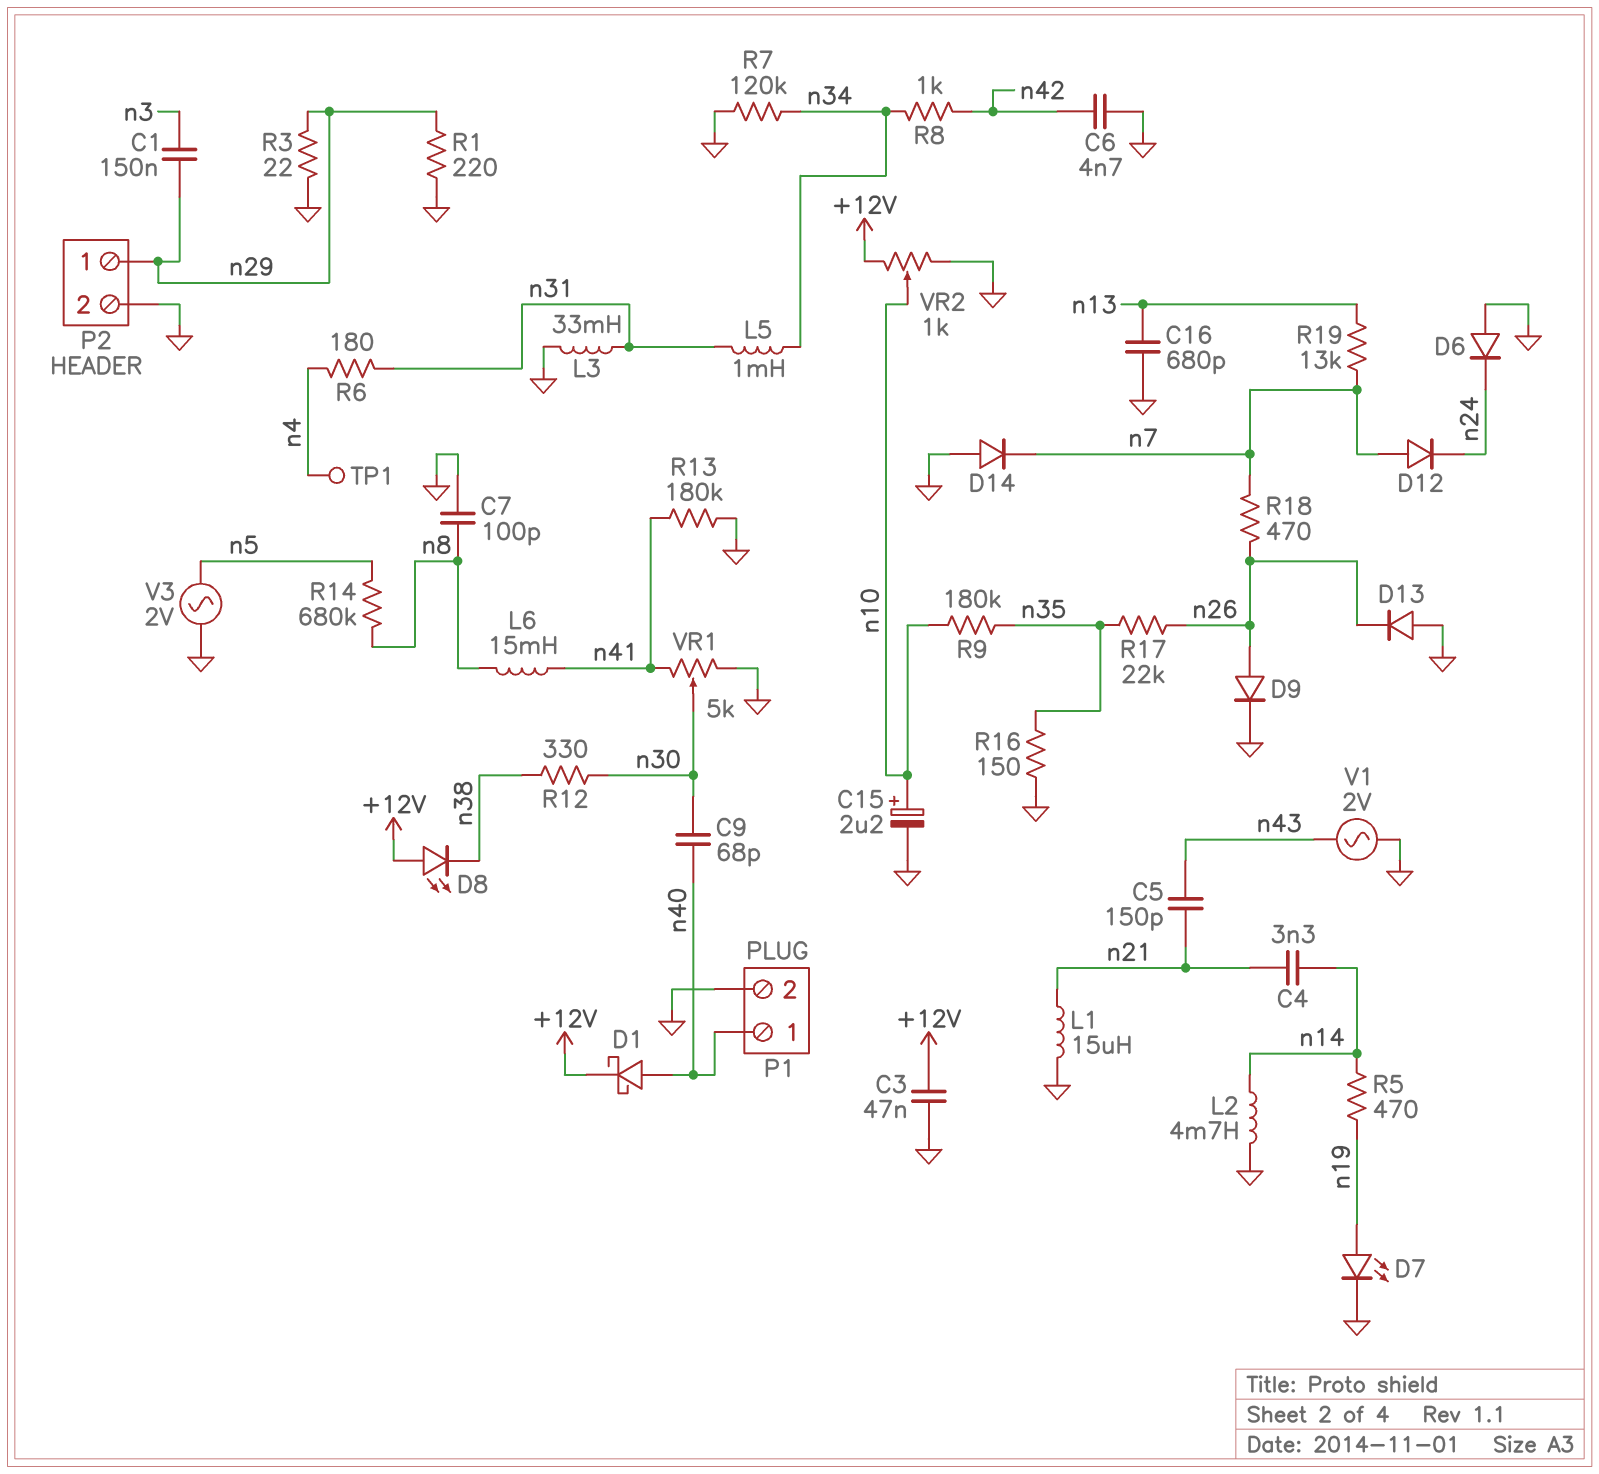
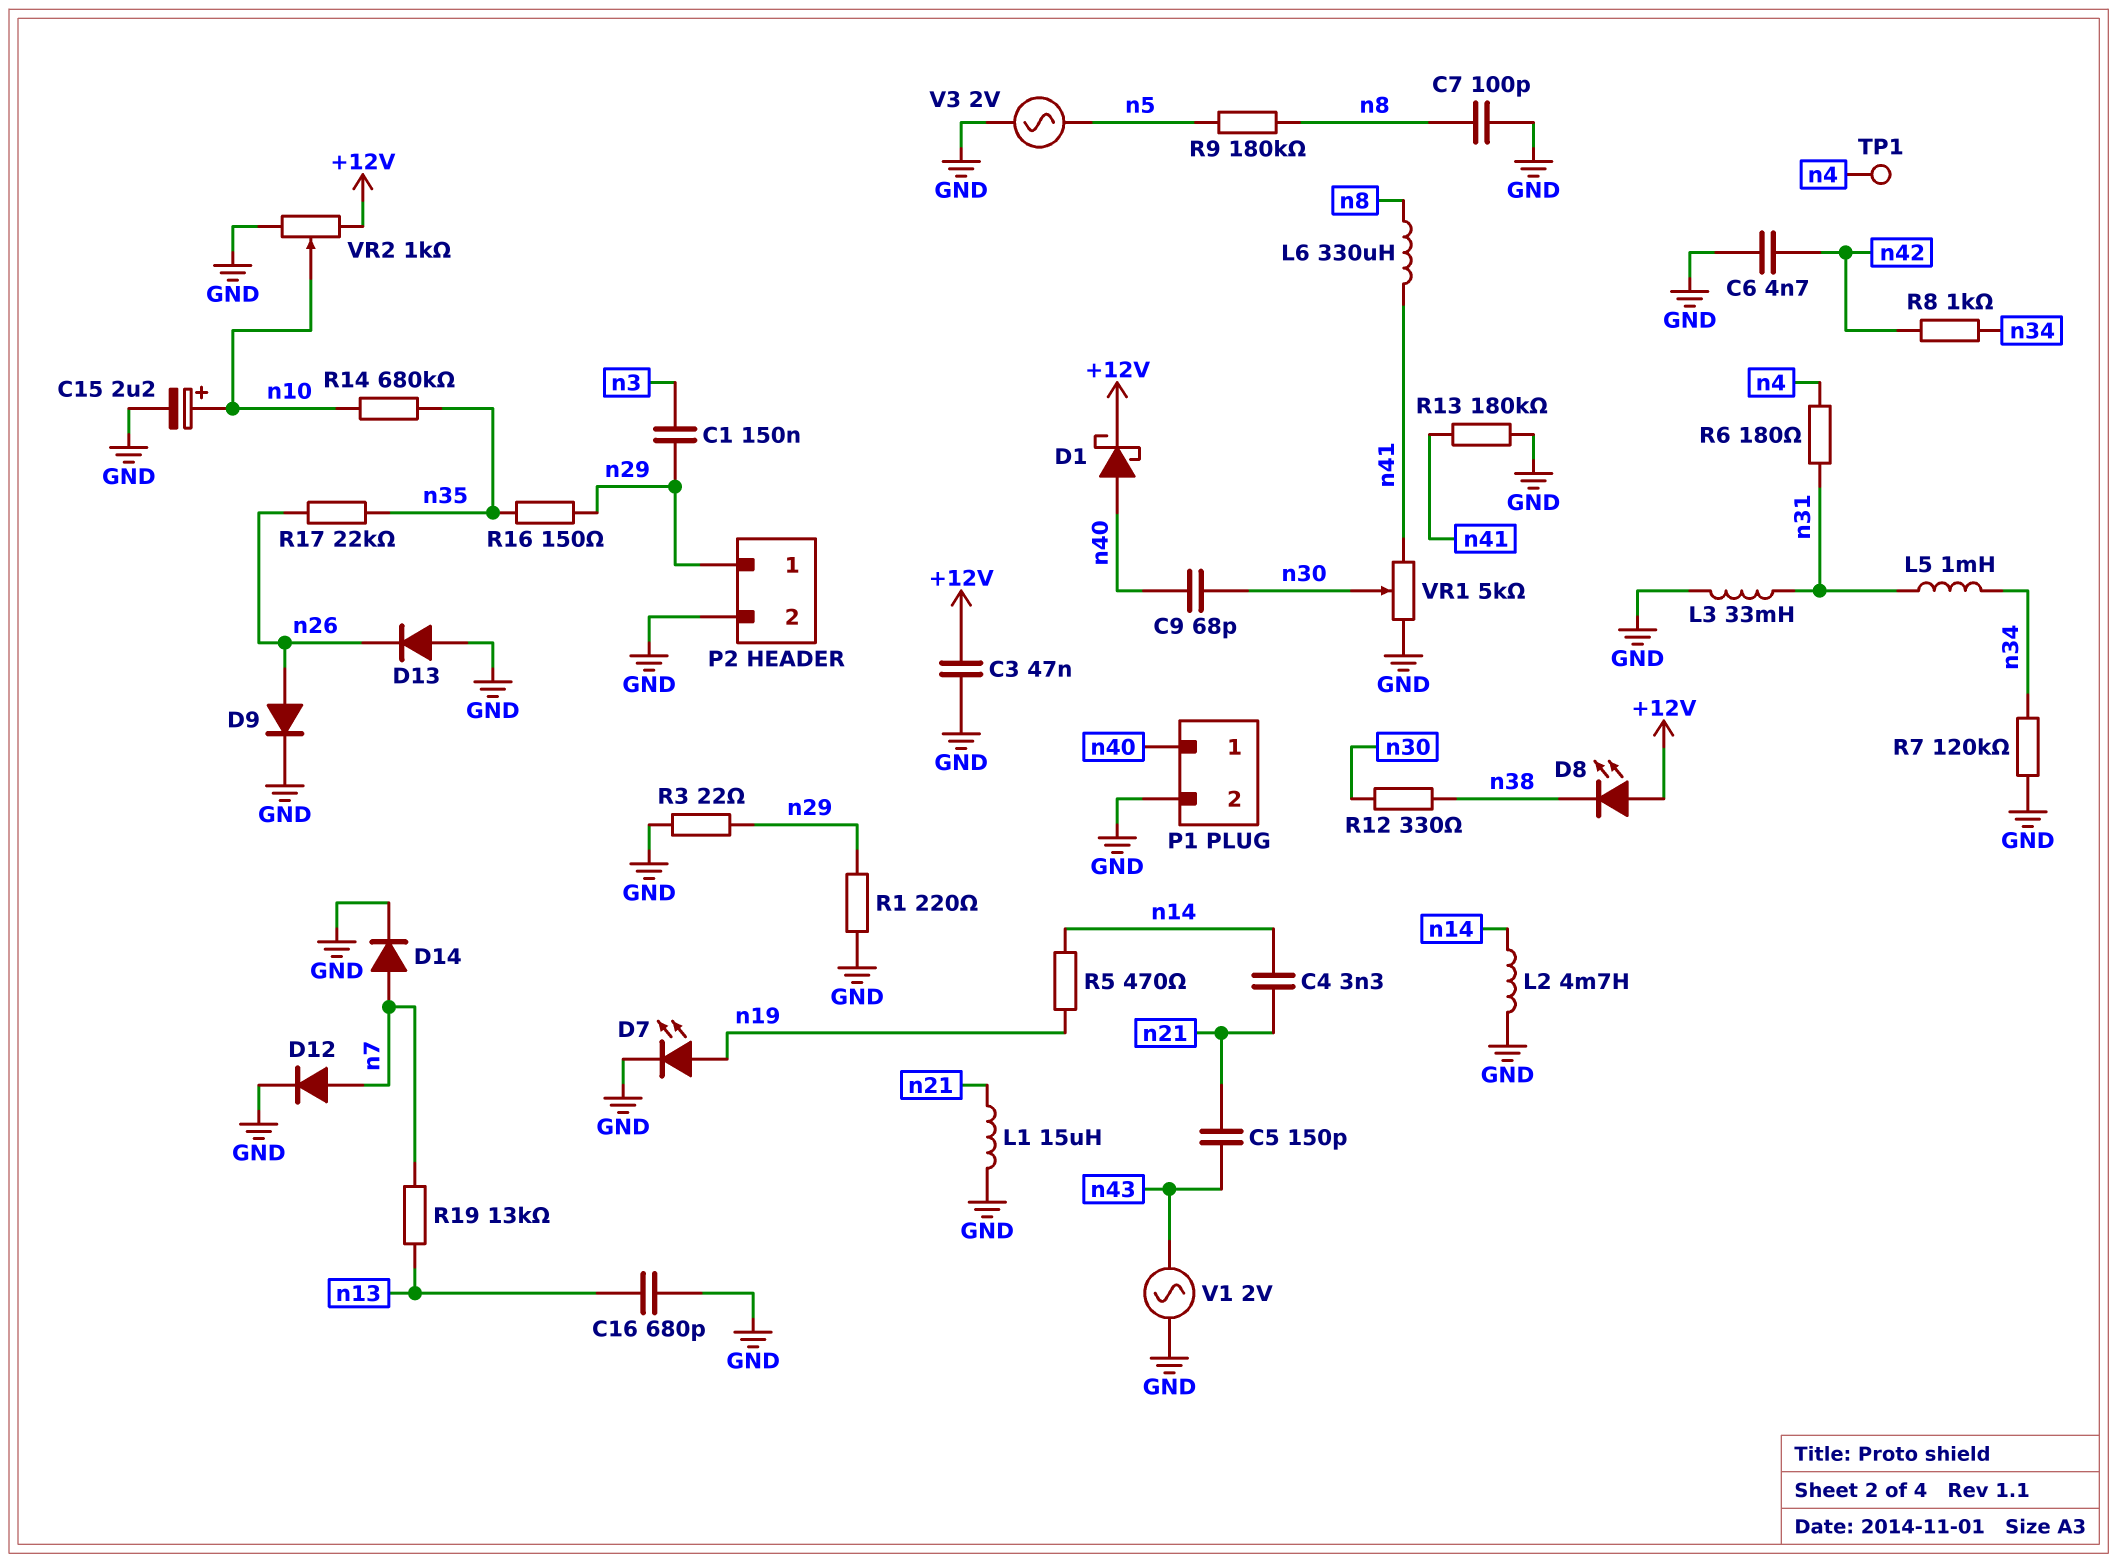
D6: diode (A GND, K n24) -> none
D12: diode (A n7, K n24) -> diode (A n7, K GND)
D14: diode (A GND, K n7) -> diode (A n7, K GND)
L6: 15mH (n8, n41) -> 330uH (n8, n41)
R9: 180k (n10, n35) -> 180k (n5, n8)
R14: 680k (n5, n8) -> 680k (n10, n35)
R16: 150 (GND, n35) -> 150 (n29, n35)
R18: 470 (n7, n26) -> none

